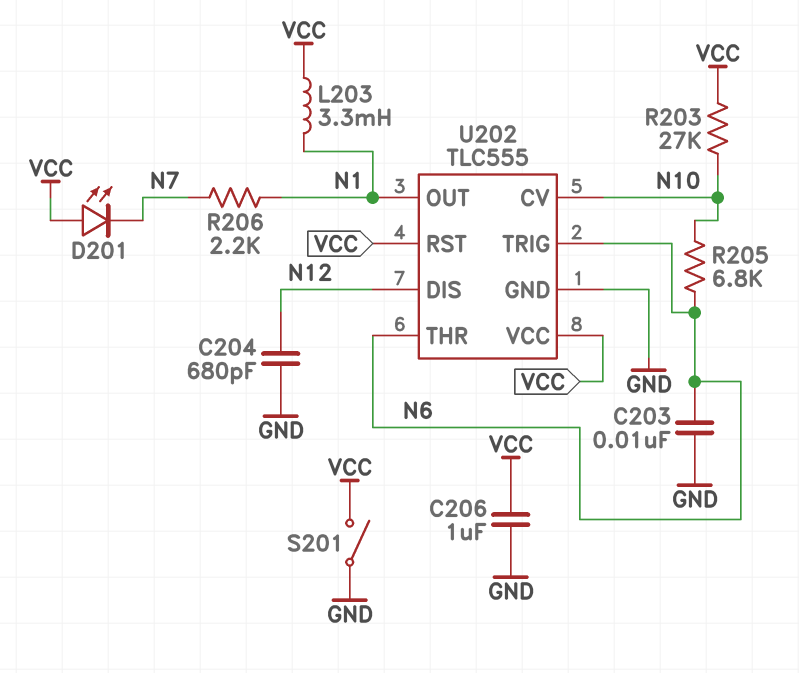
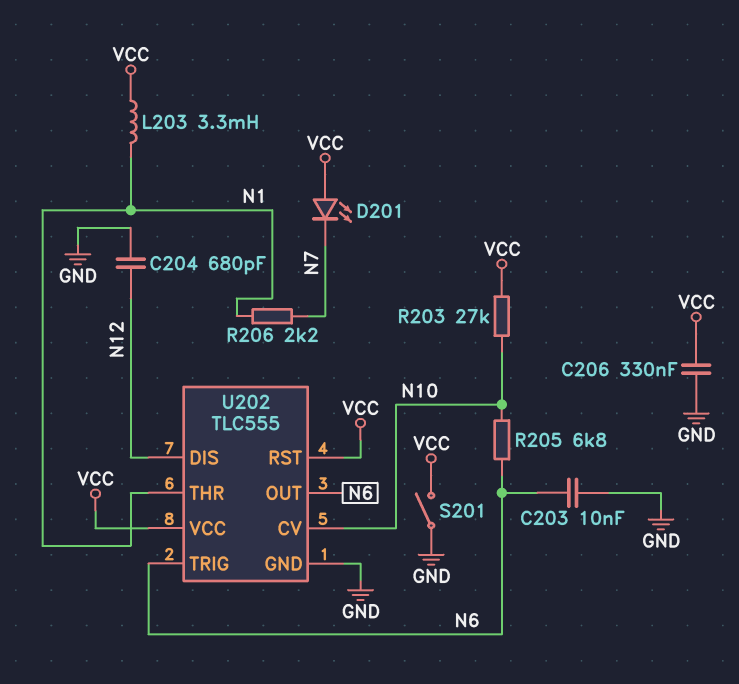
C206: 1uF (GND, VCC) -> 330nF (GND, VCC)
U202 pin OUT: N1 -> N6
U202 pin THR: N6 -> N1

